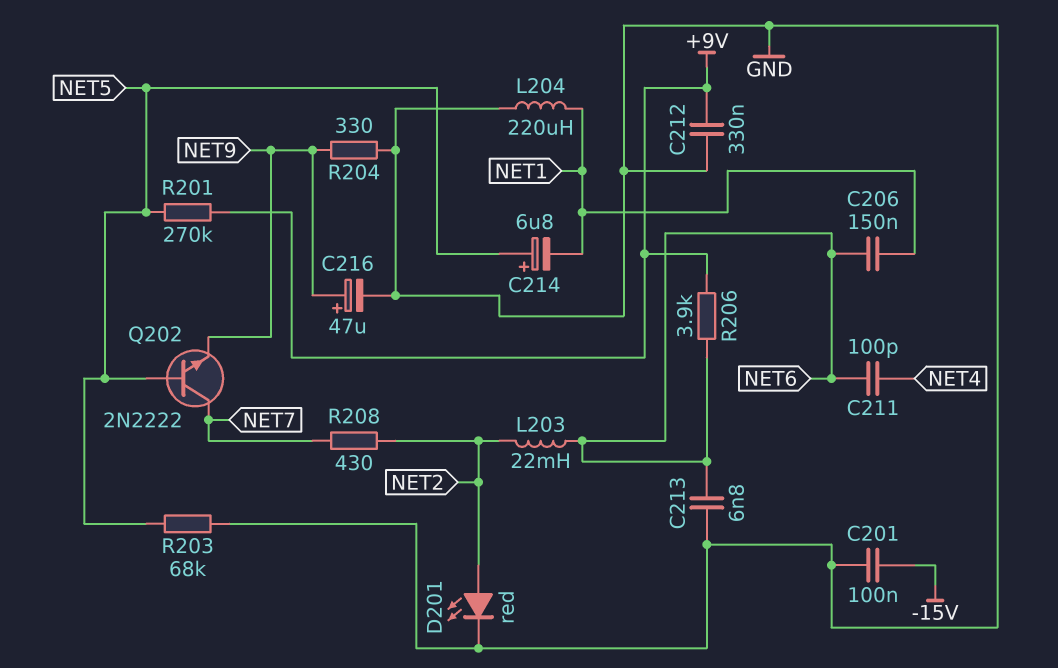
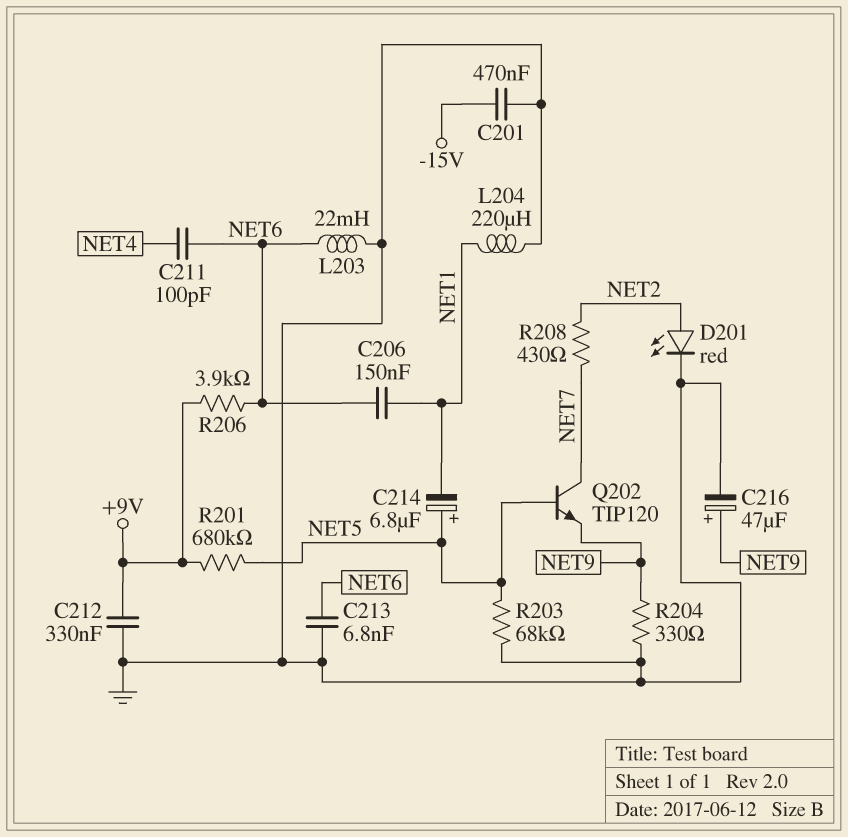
C201: 100nF (-15V, GND) -> 470nF (-15V, GND)
L203: 22mH (NET2, NET6) -> 22mH (GND, NET6)
Q202: NPN 2N2222 (B NET5, C NET7, E NET9) -> NPN TIP120 (B NET5, C NET7, E NET9)
R201: 270k (+9V, NET5) -> 680k (+9V, NET5)

